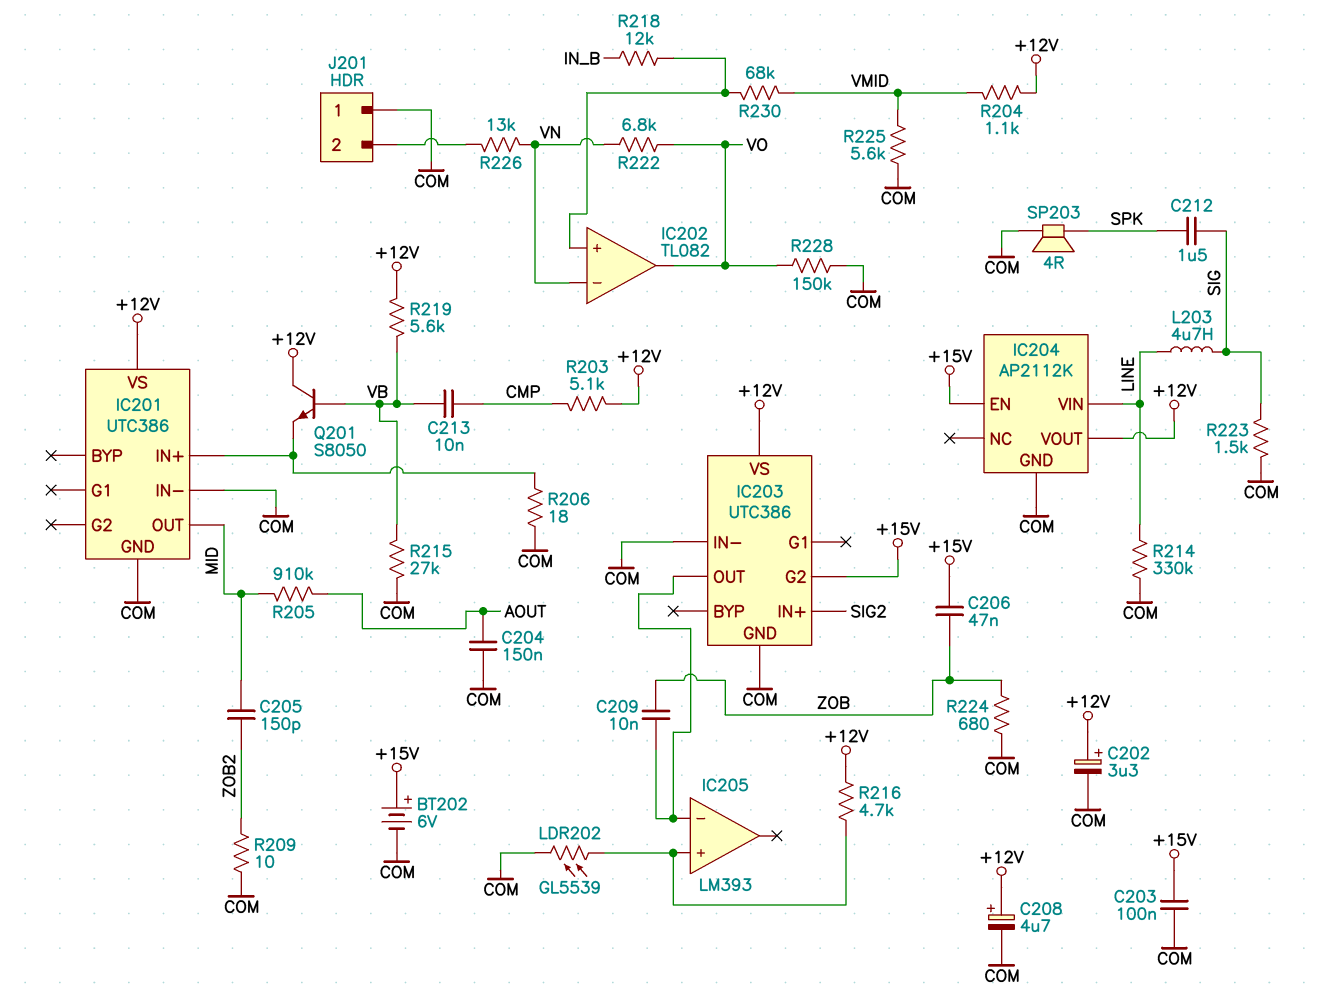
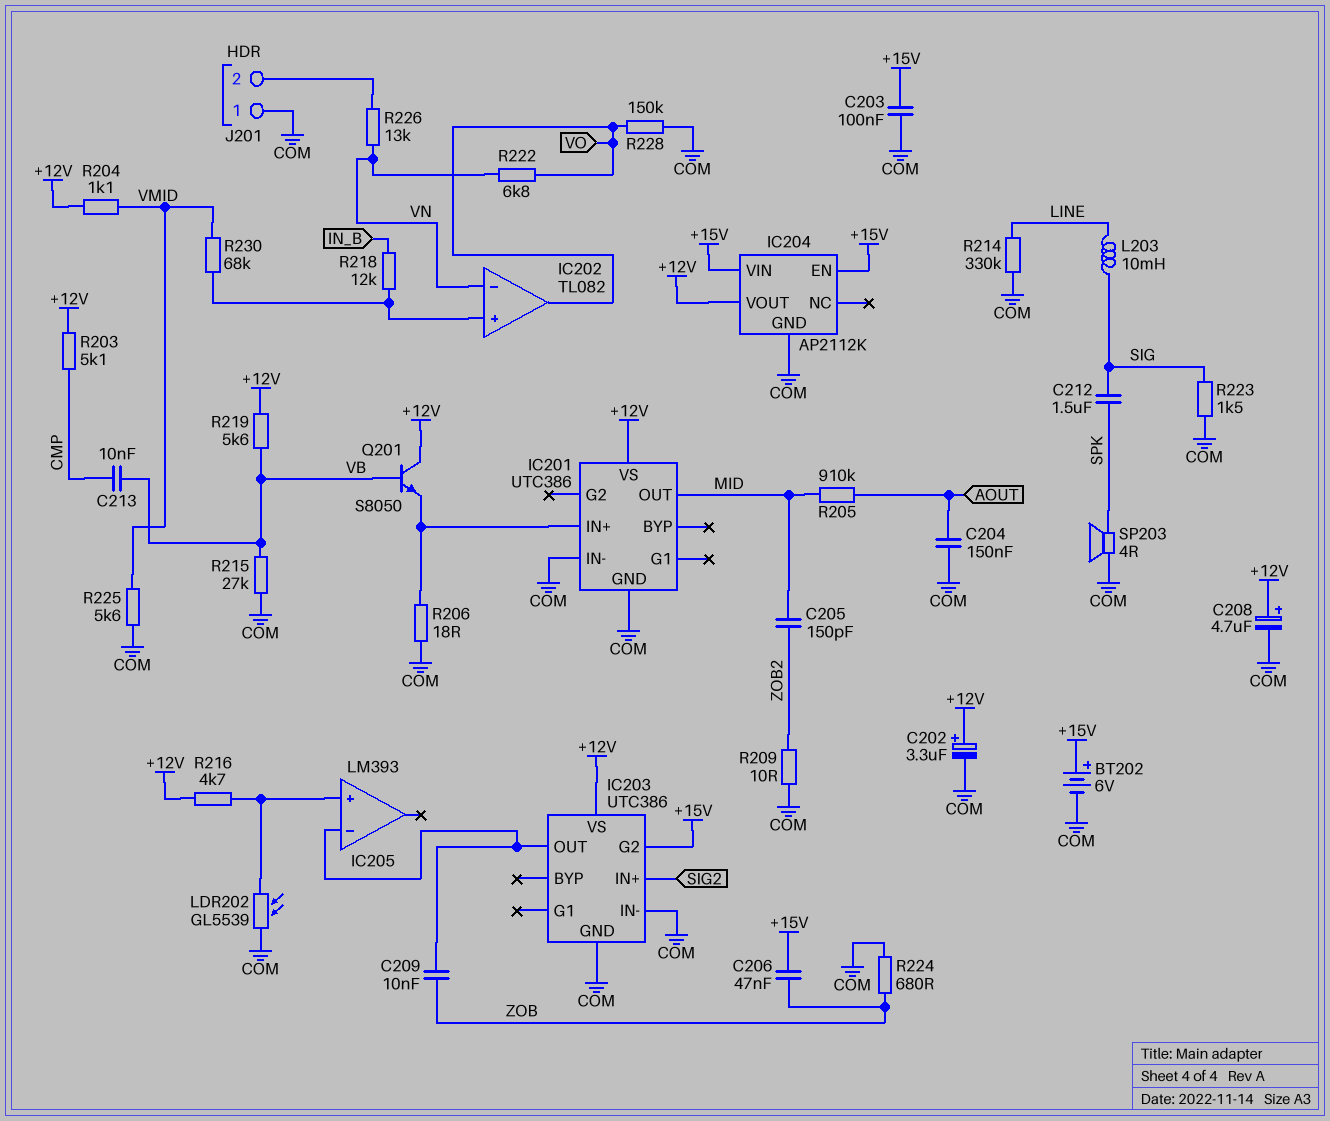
IC204 pin VIN: LINE -> +15V
L203: 4.7uH (LINE, SIG) -> 10mH (LINE, SIG)

